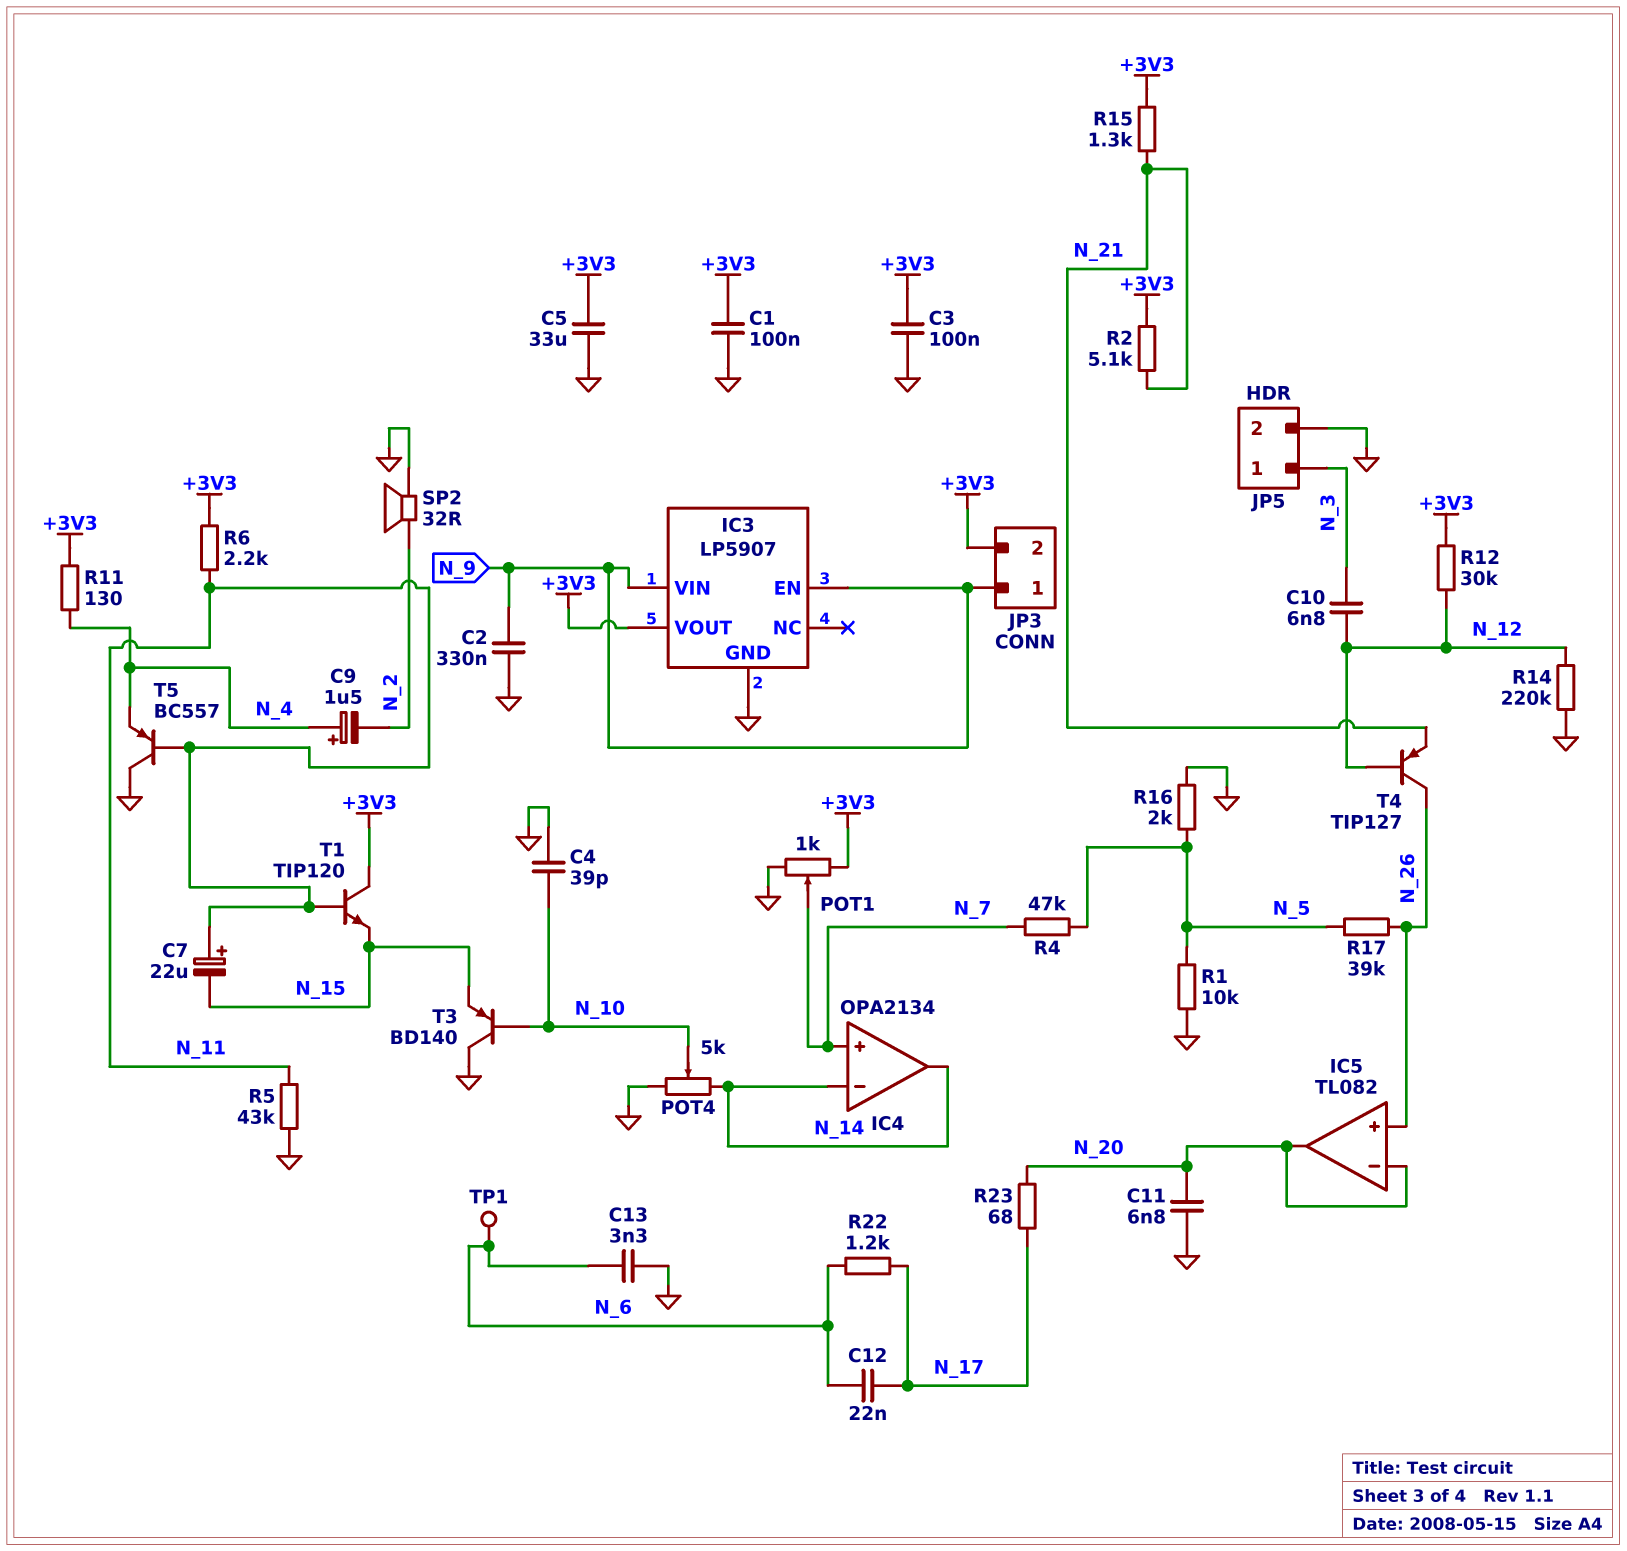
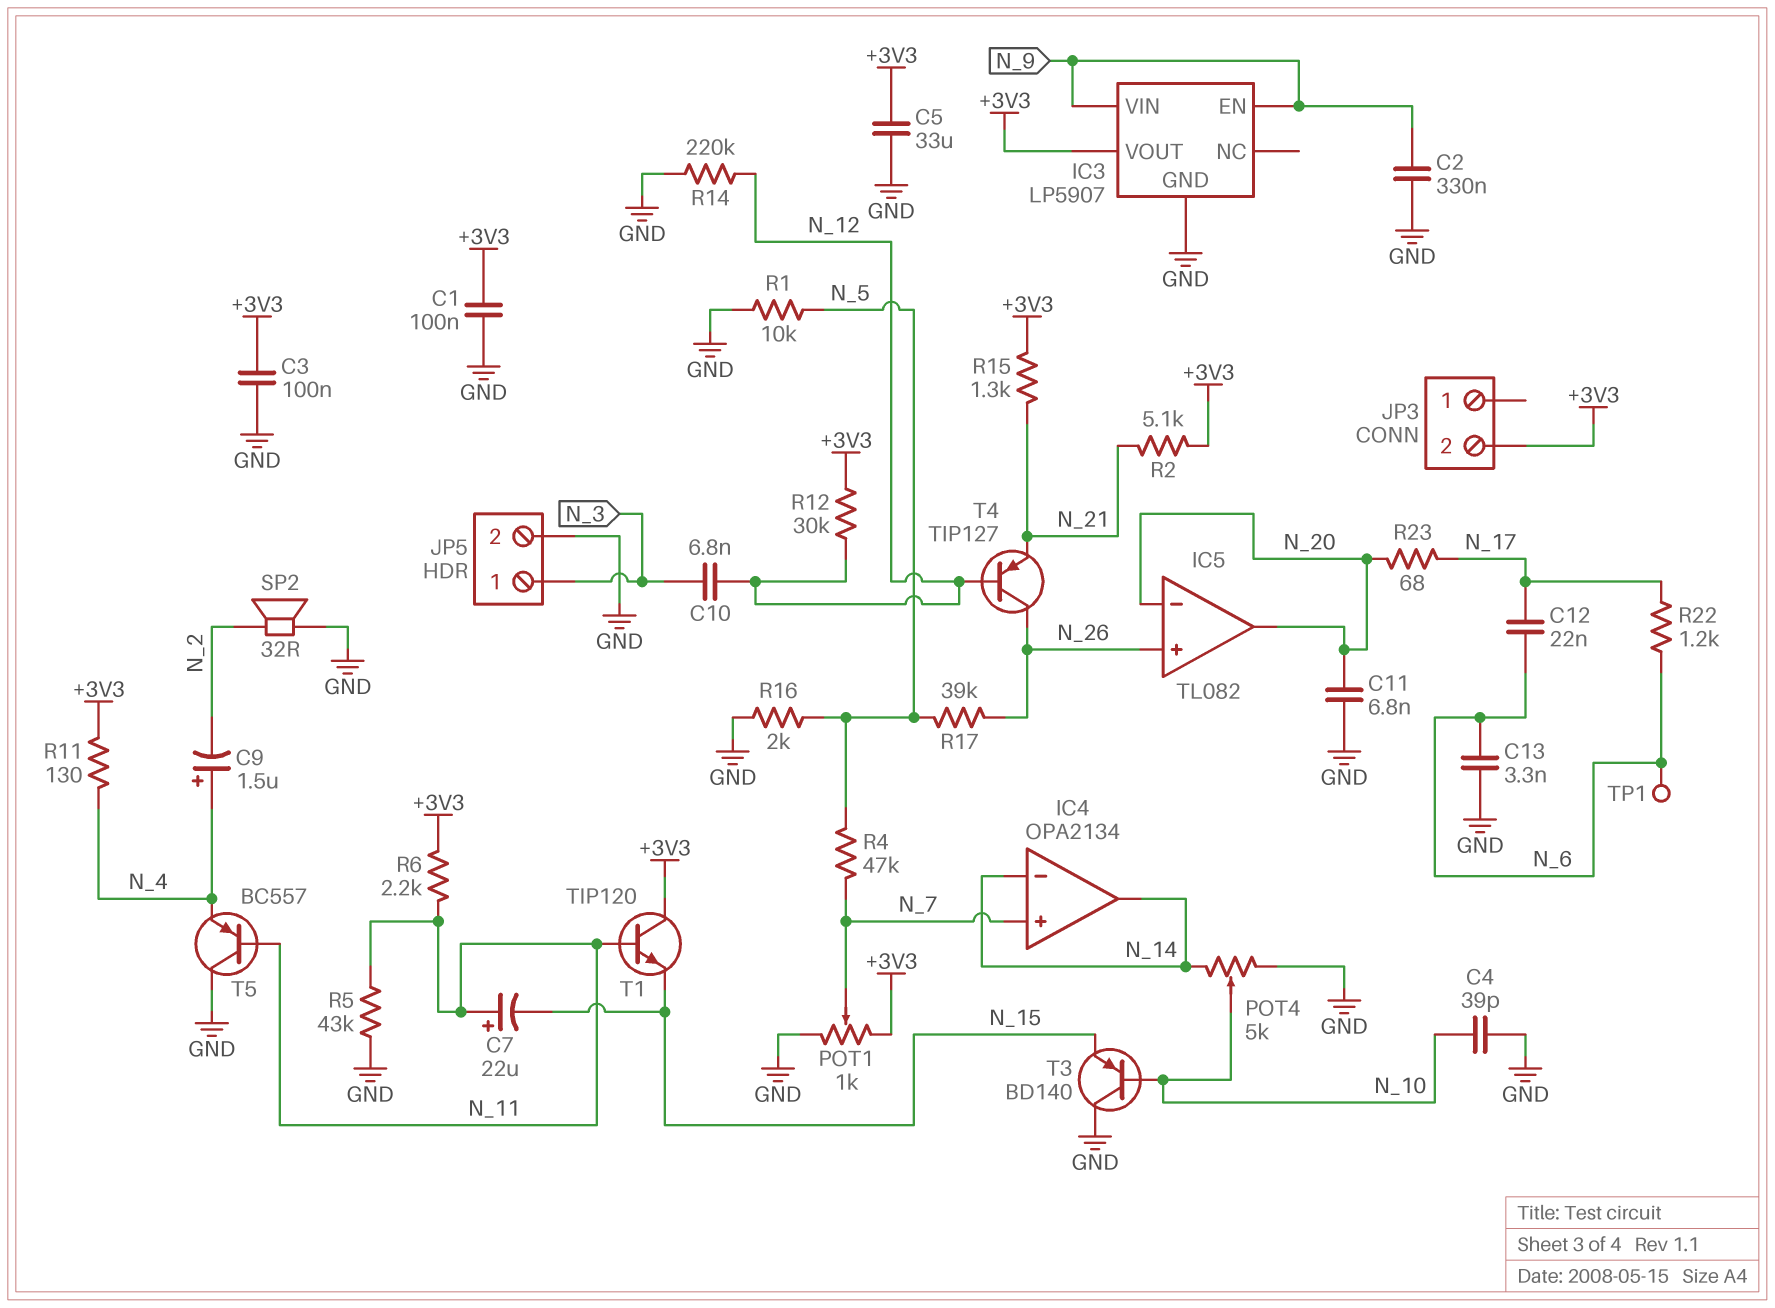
JP3 pin 1: N_9 -> none

